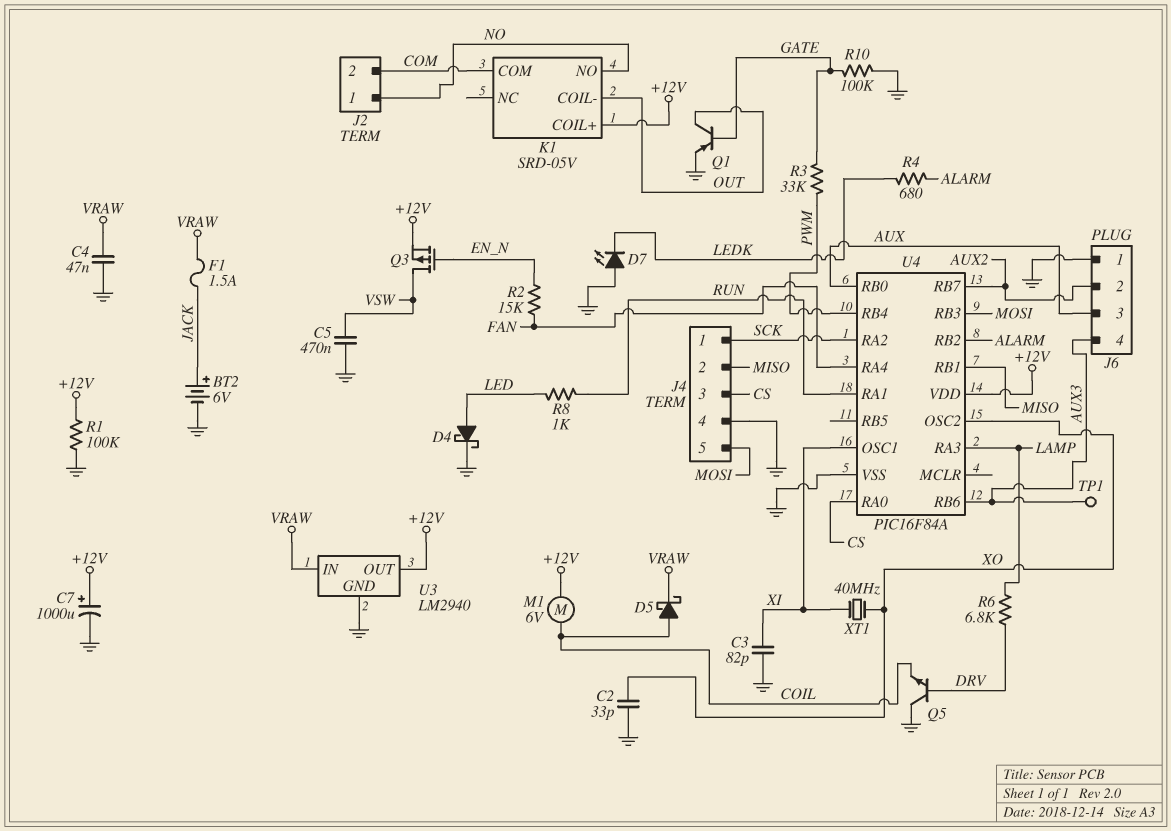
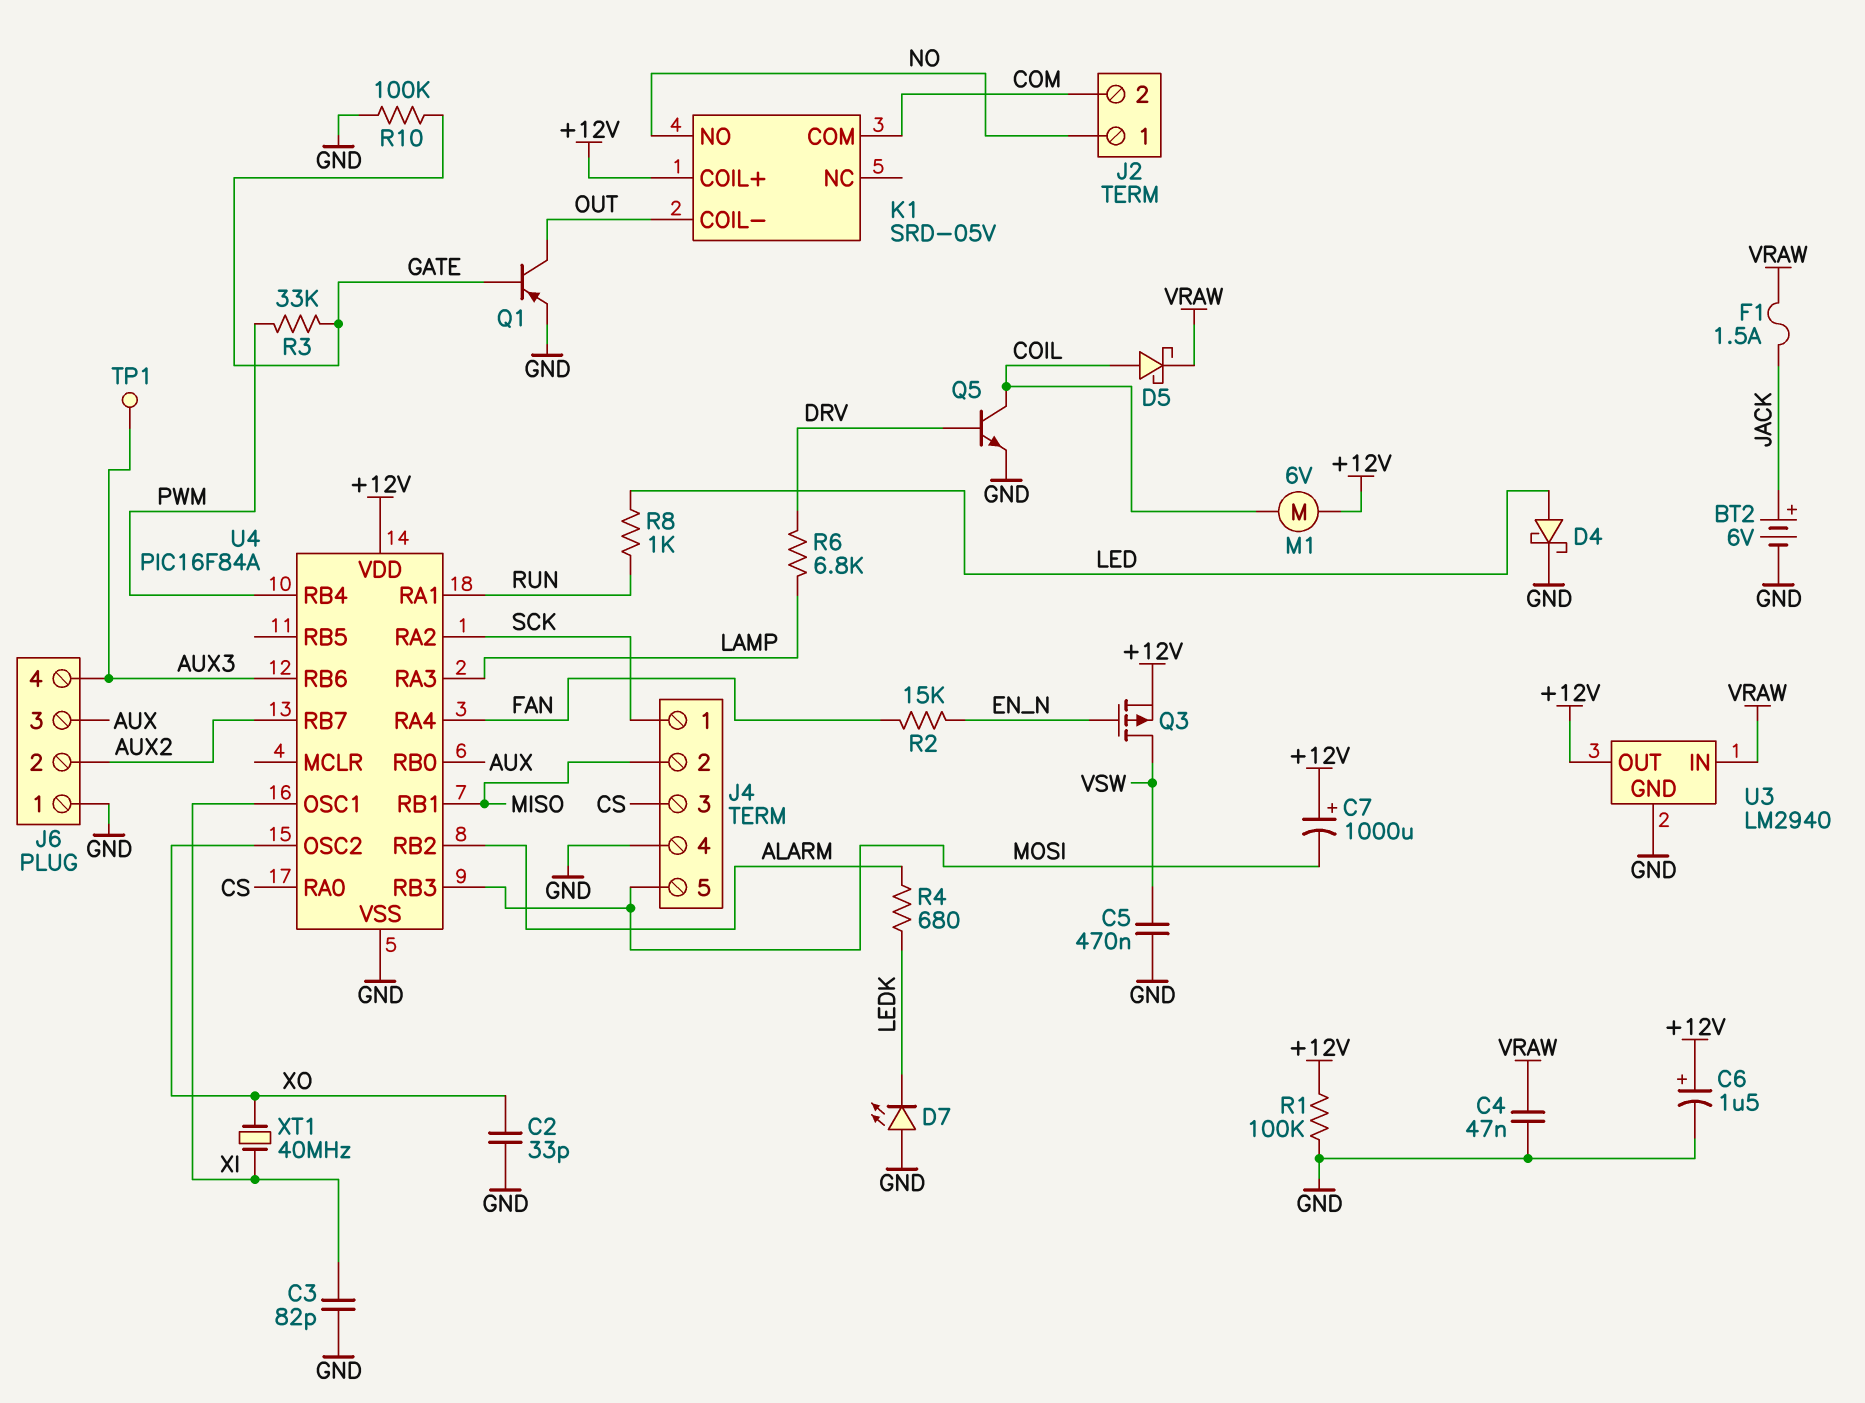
C6: none -> 1.5uF (plus +12V, minus GND)
C7: 1000uF (plus +12V, minus GND) -> 1000uF (plus +12V, minus MOSI)
Q5: NPN (B DRV, C GND, E COIL) -> NPN (B DRV, C COIL, E GND)

